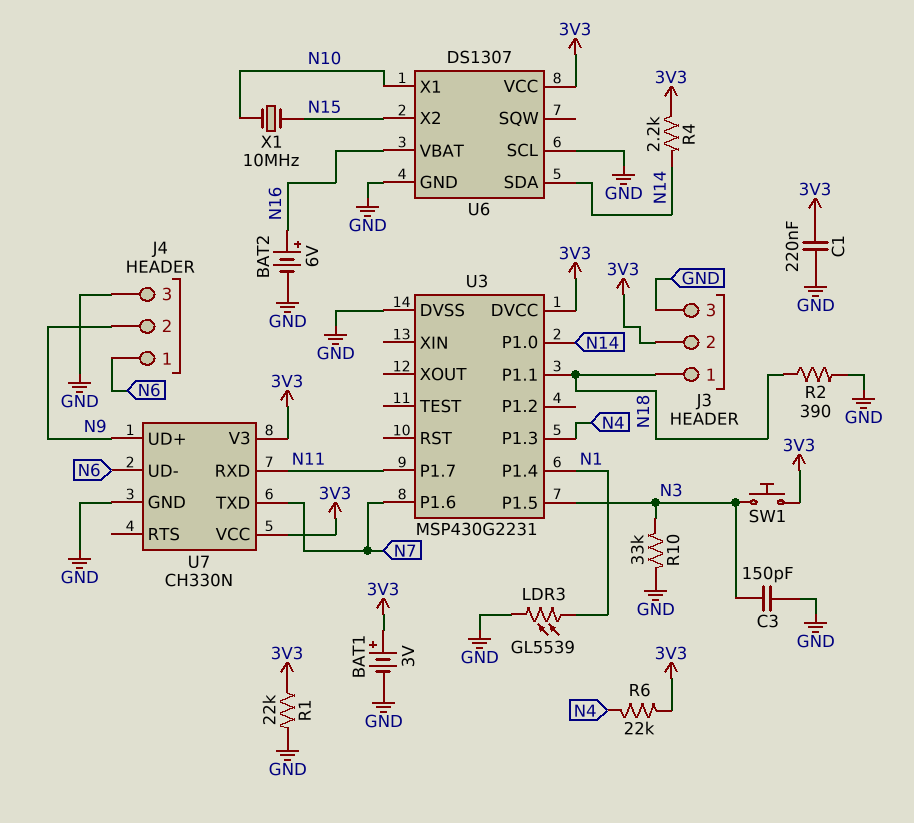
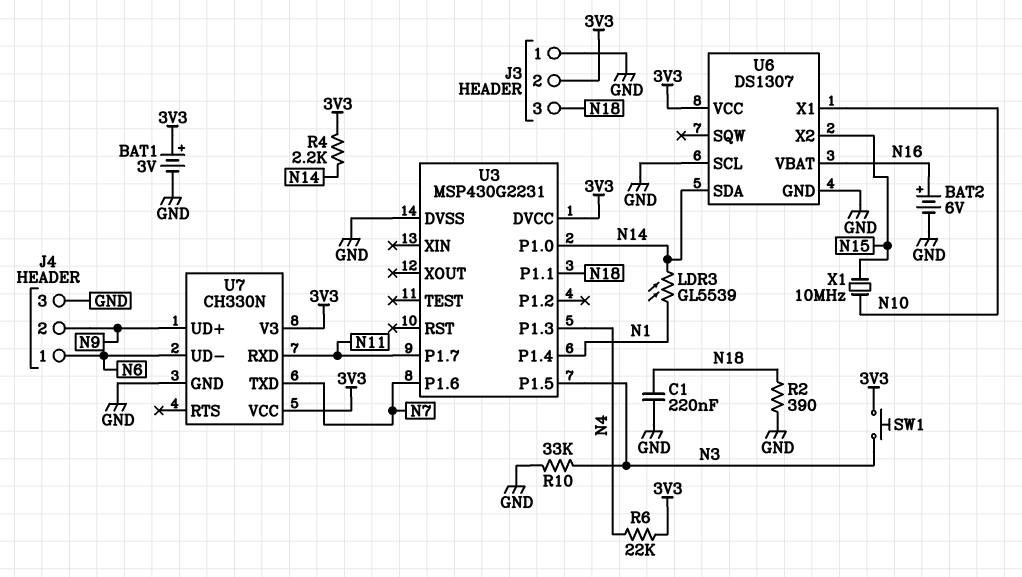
C1: 220nF (3V3, GND) -> 220nF (GND, N18)
C3: 150pF (GND, N3) -> none
J3 pin 1: N18 -> GND
J3 pin 3: GND -> N18
LDR3: GL5539 (GND, N1) -> GL5539 (N1, N14)
R1: 22k (3V3, GND) -> none

